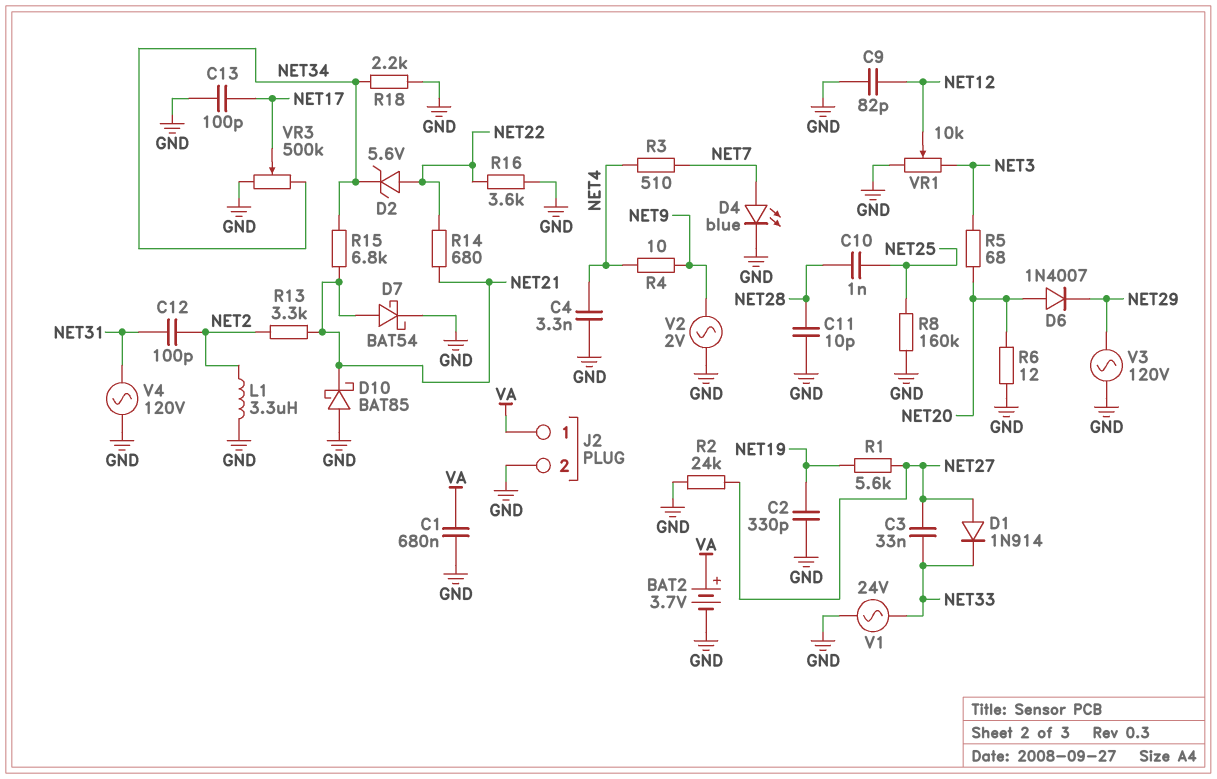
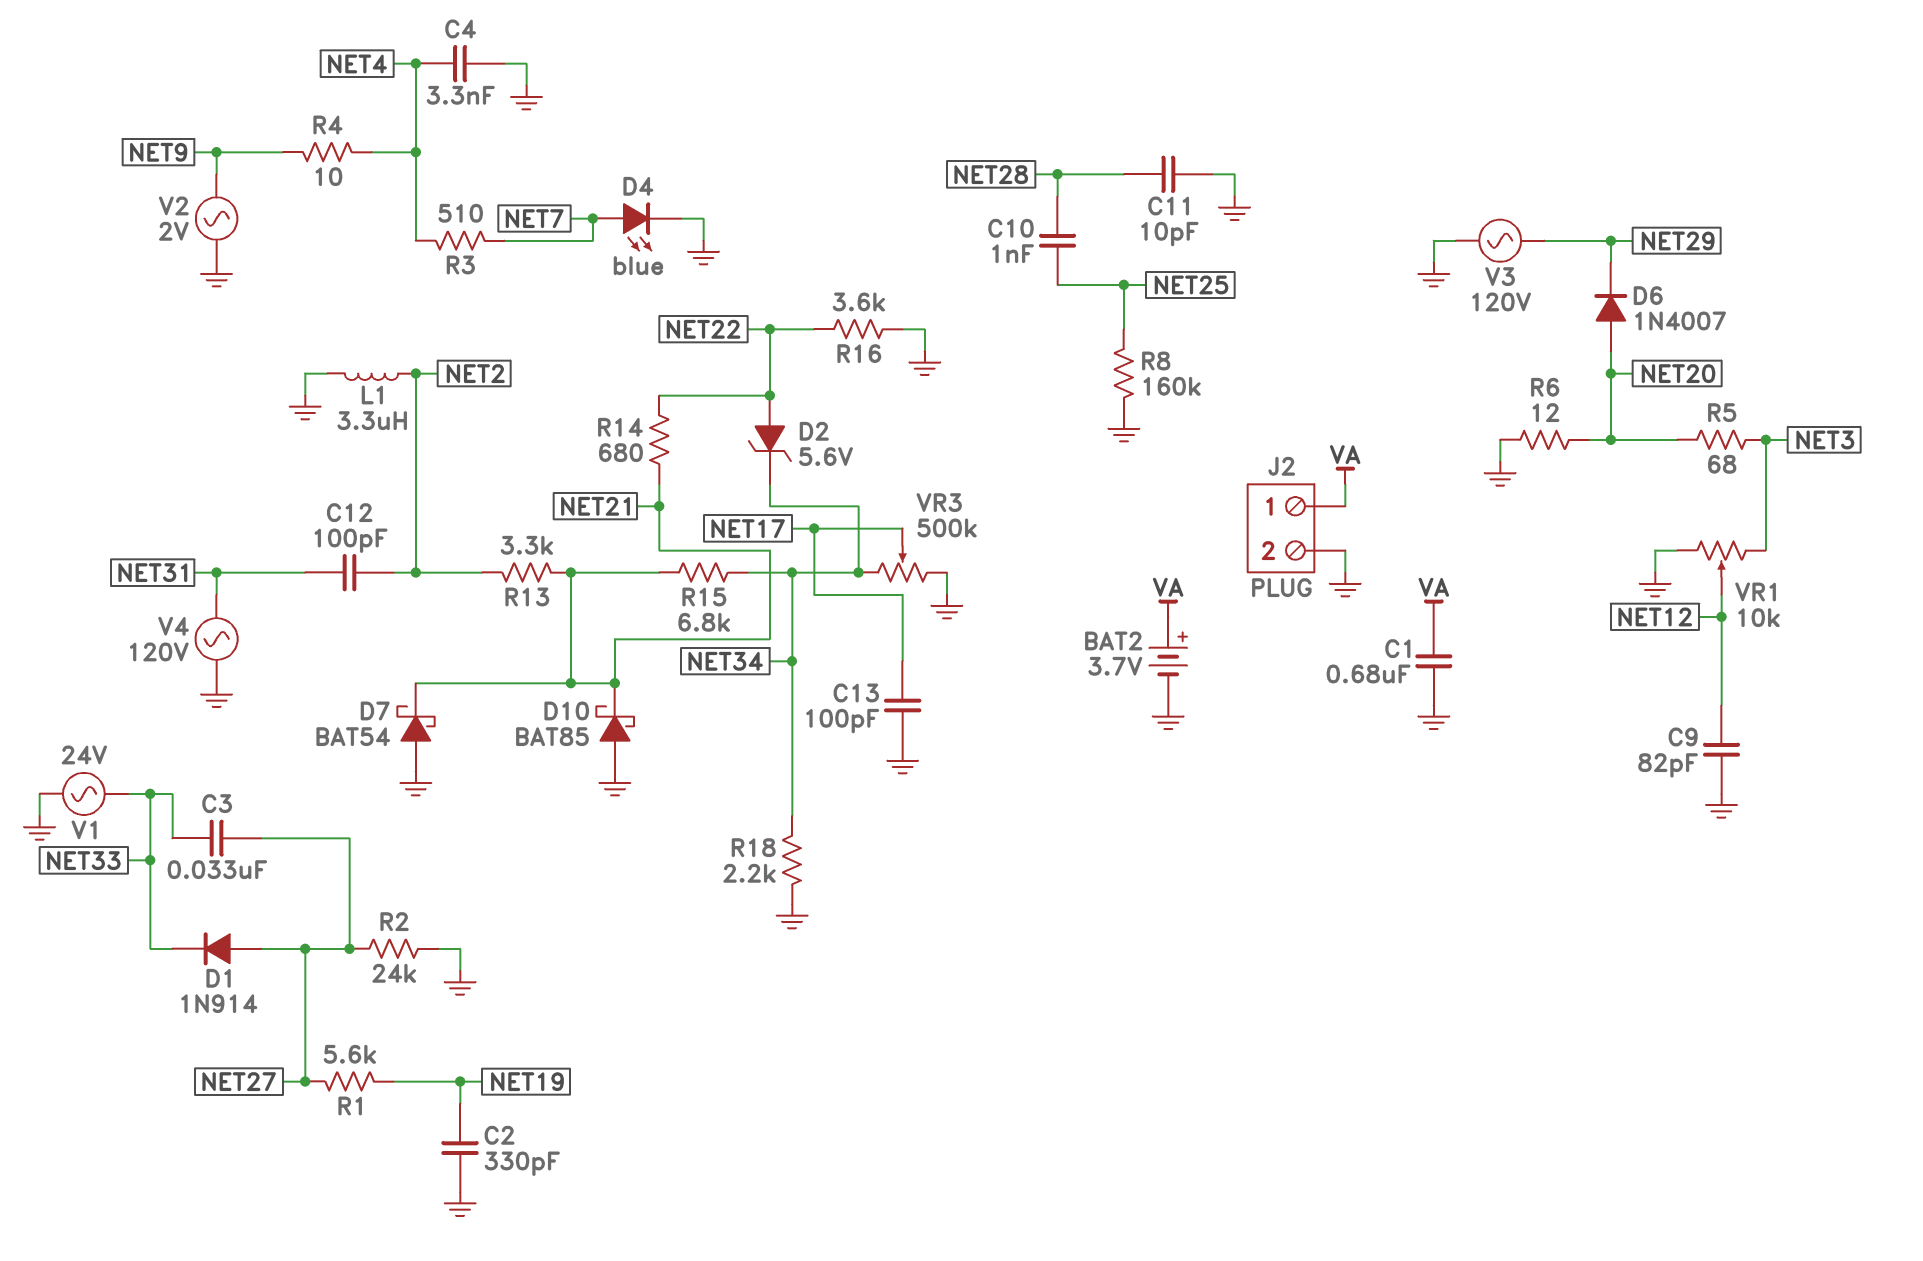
D7: schottky BAT54 (A NET21, K GND) -> schottky BAT54 (A GND, K NET21)

